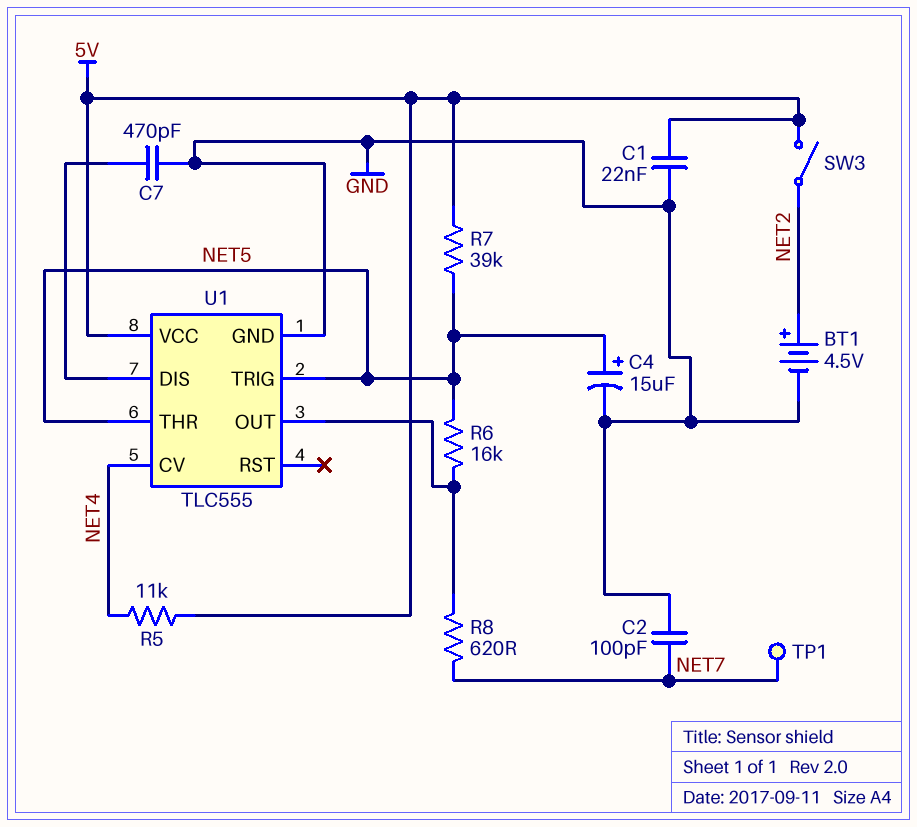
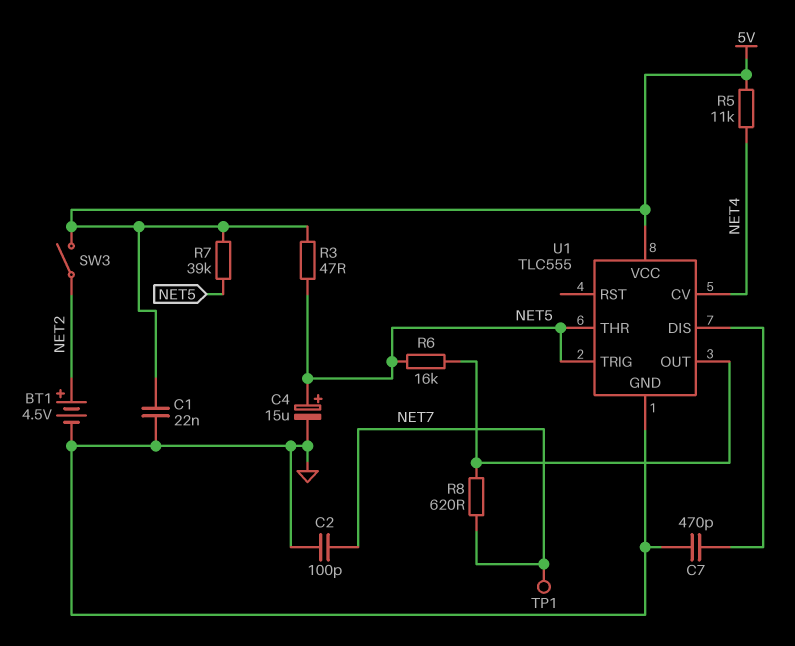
R3: none -> 47 (5V, NET5)

